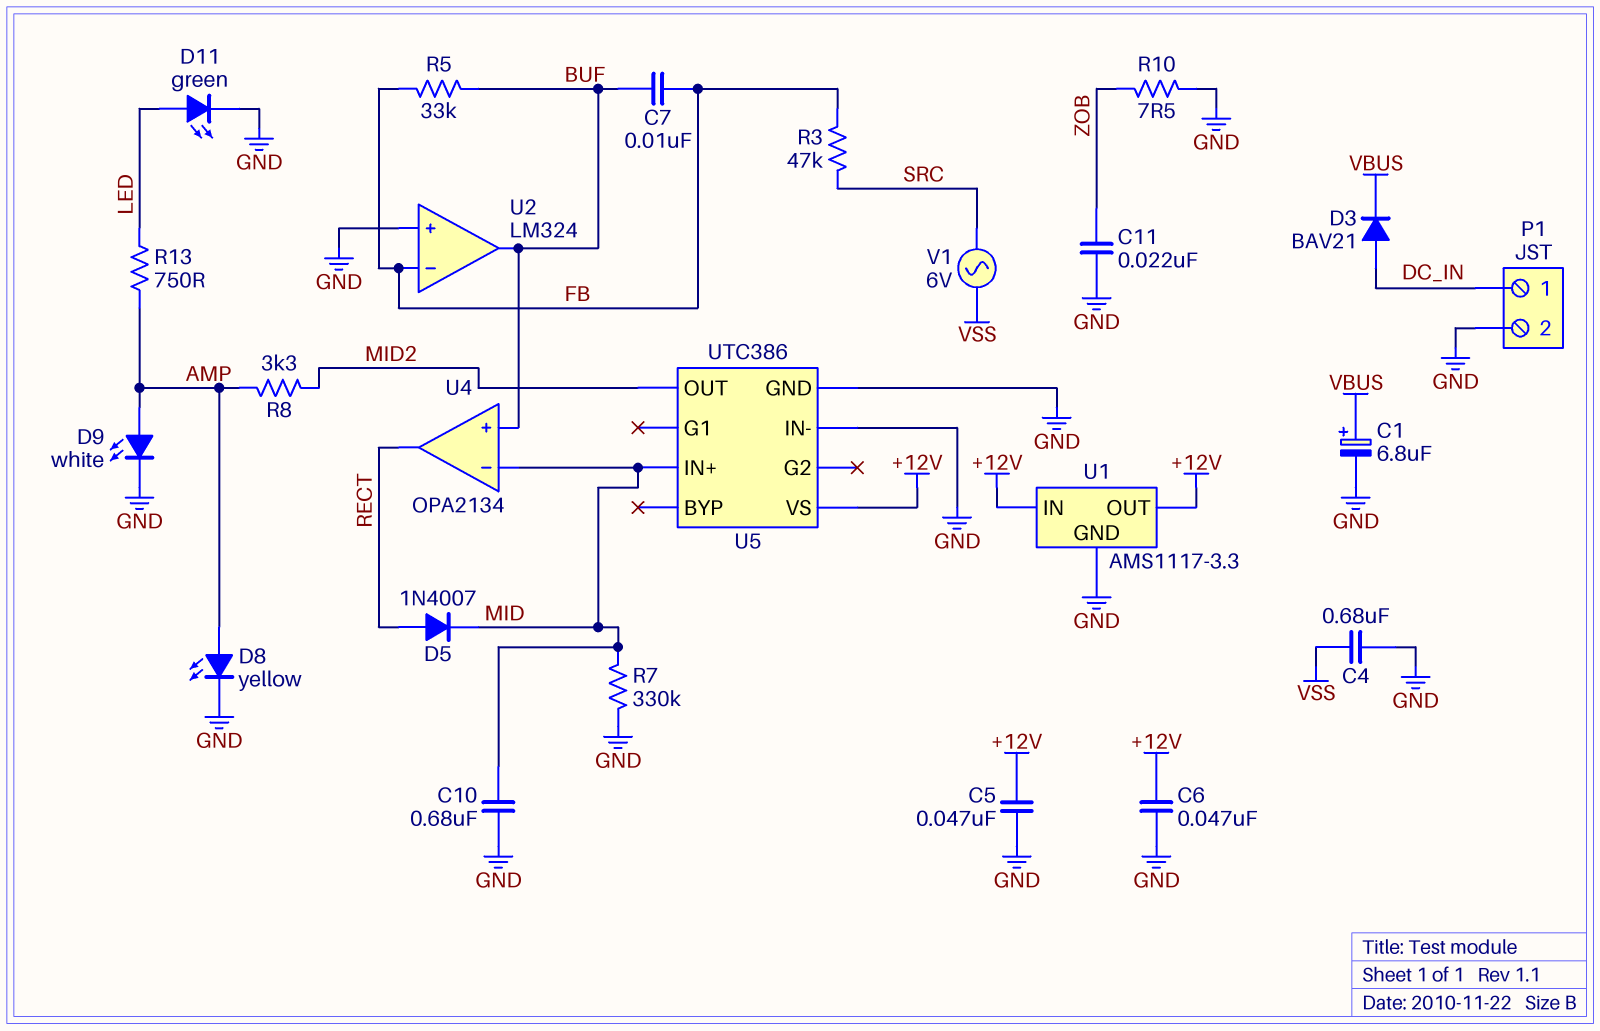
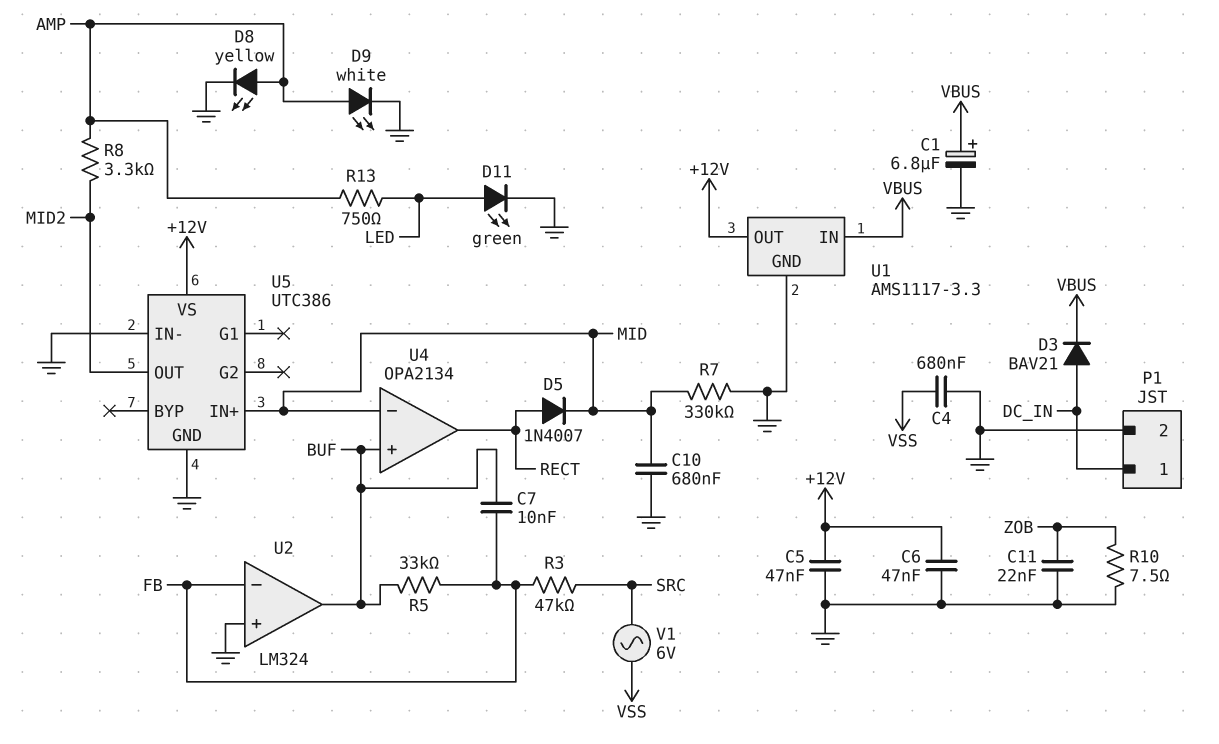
U1 pin IN: +12V -> VBUS

